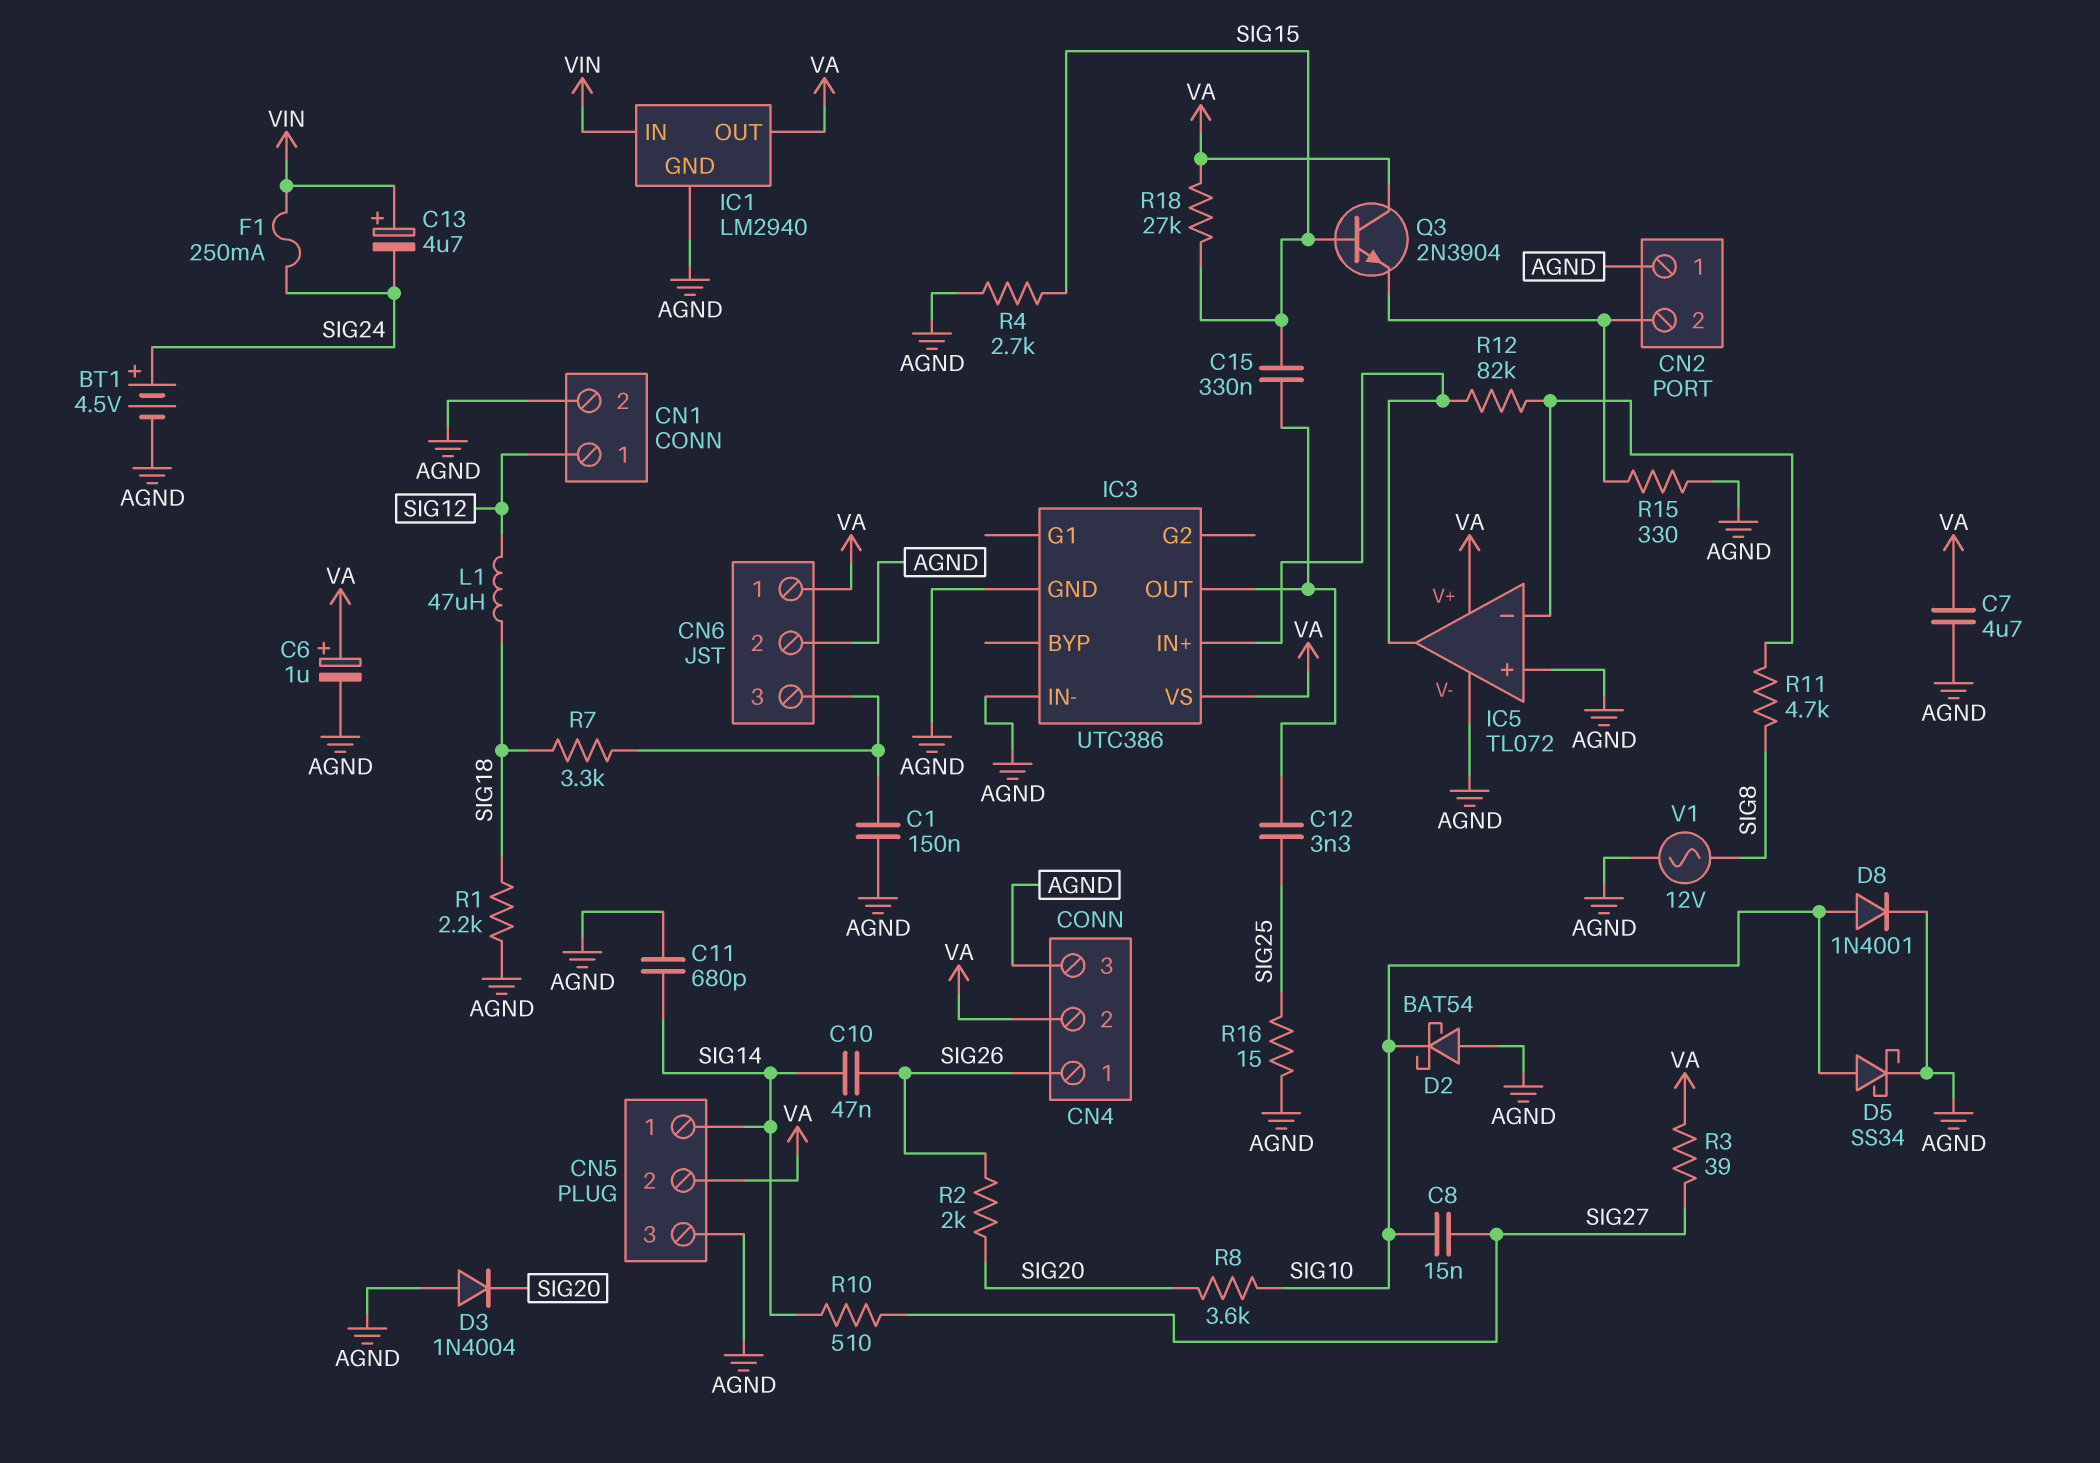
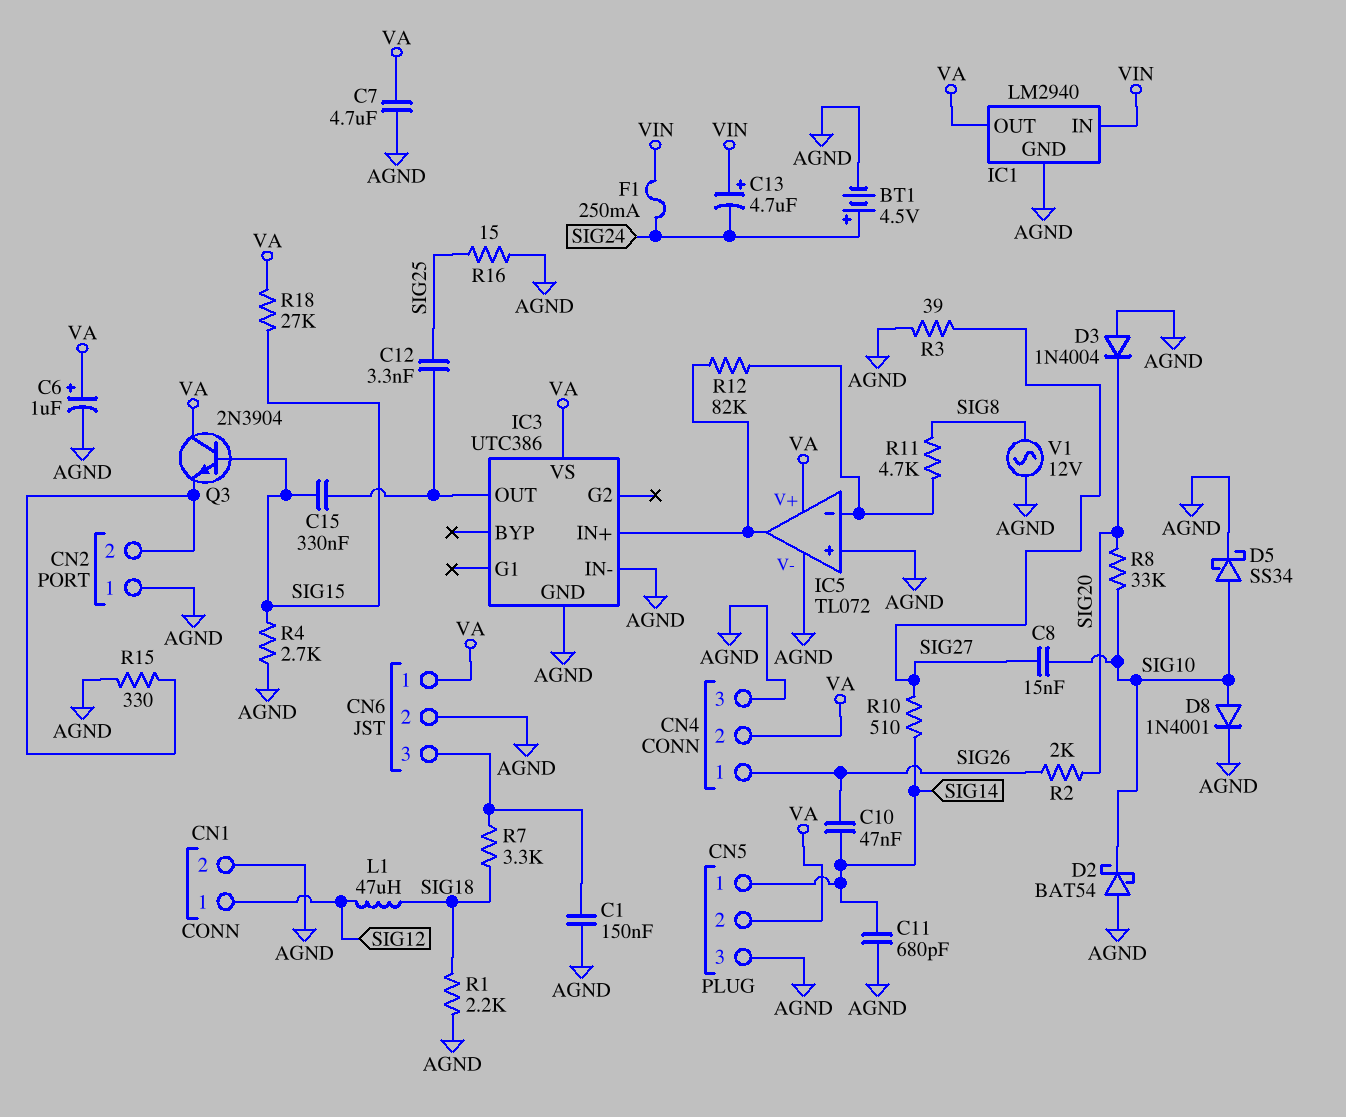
R3: 39 (SIG27, VA) -> 39 (AGND, SIG27)
R8: 3.6k (SIG10, SIG20) -> 33k (SIG10, SIG20)

